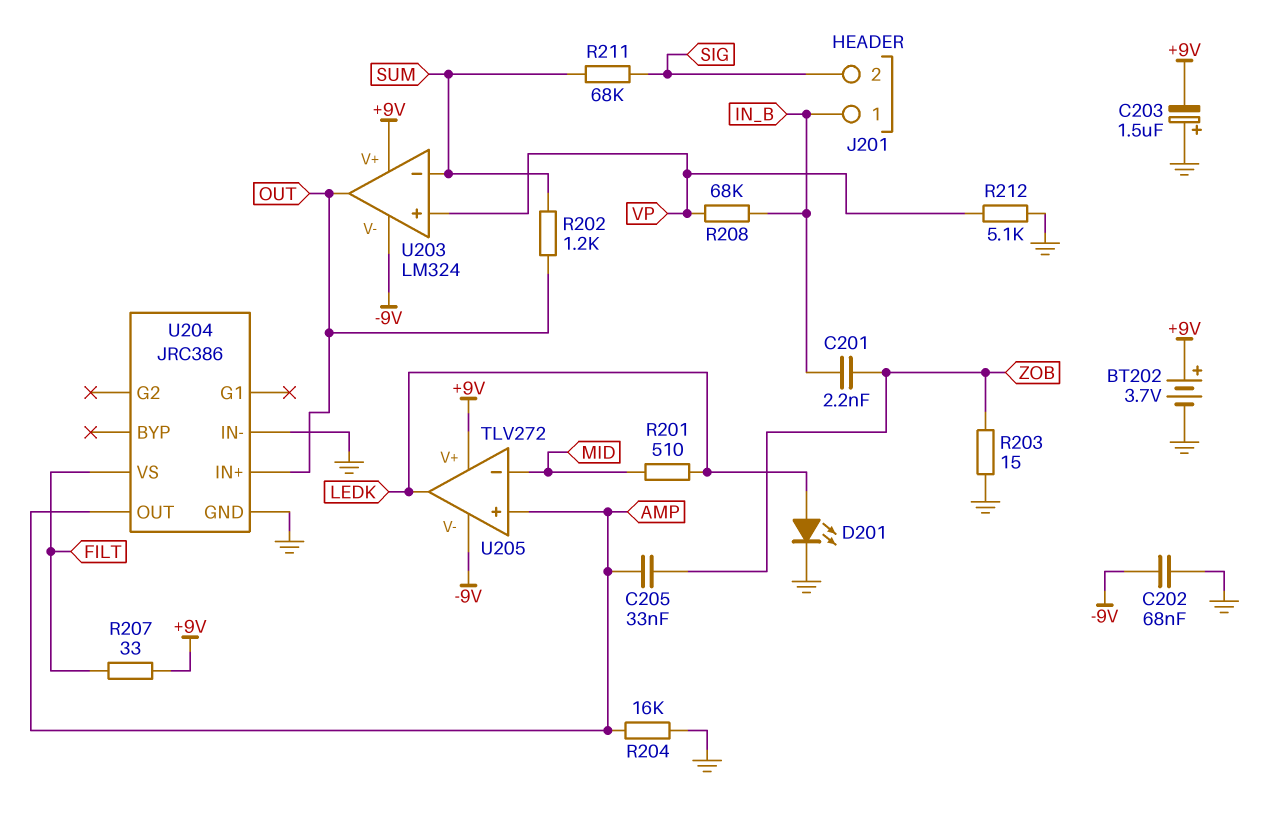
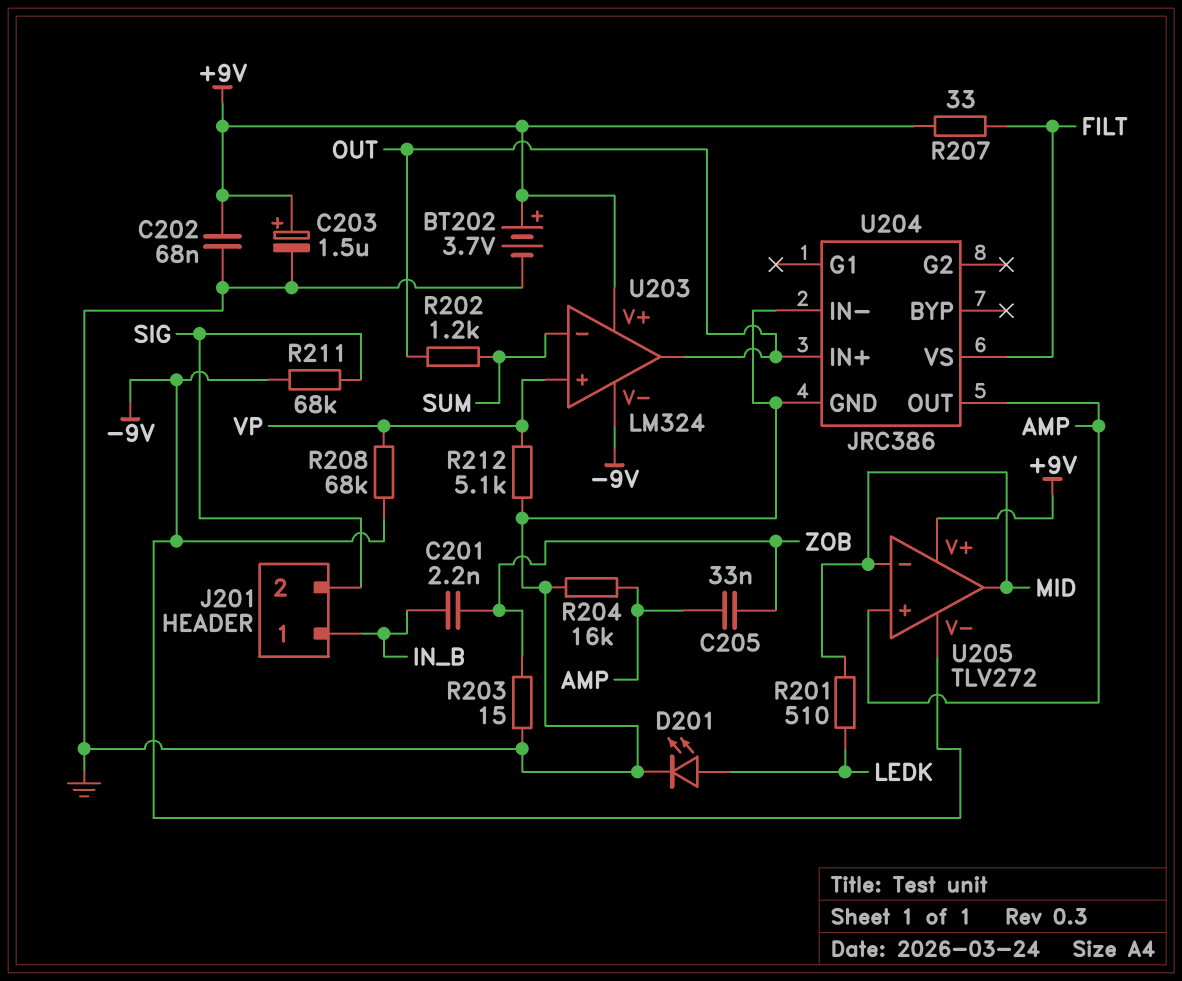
C202: 68nF (-9V, GND) -> 68nF (+9V, GND)
C203: 1.5uF (plus GND, minus +9V) -> 1.5uF (plus +9V, minus GND)
R208: 68k (IN_B, VP) -> 68k (-9V, VP)
R211: 68k (SIG, SUM) -> 68k (-9V, SIG)
U205 pin out: LEDK -> MID

